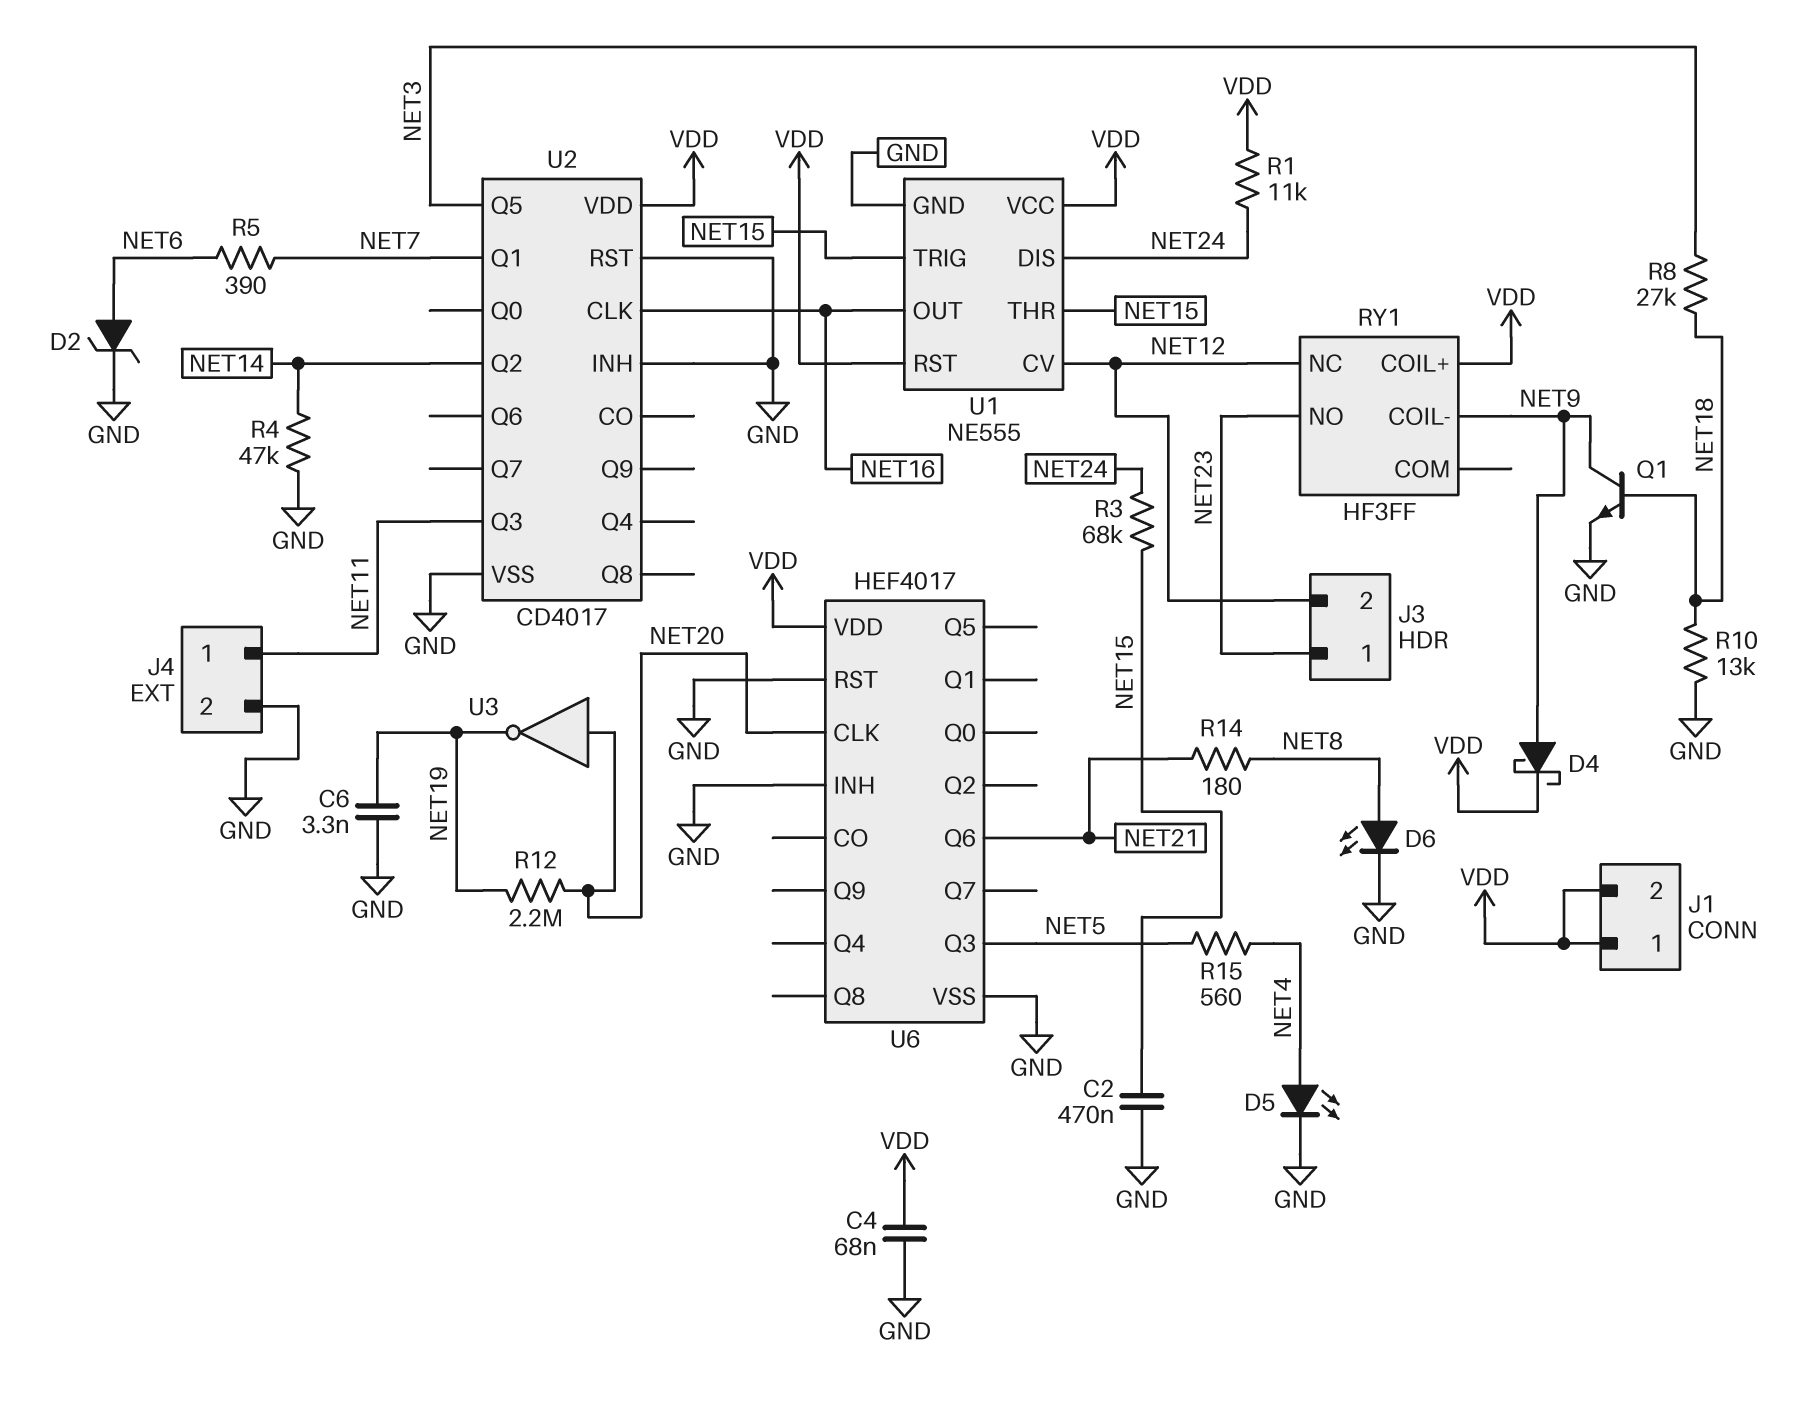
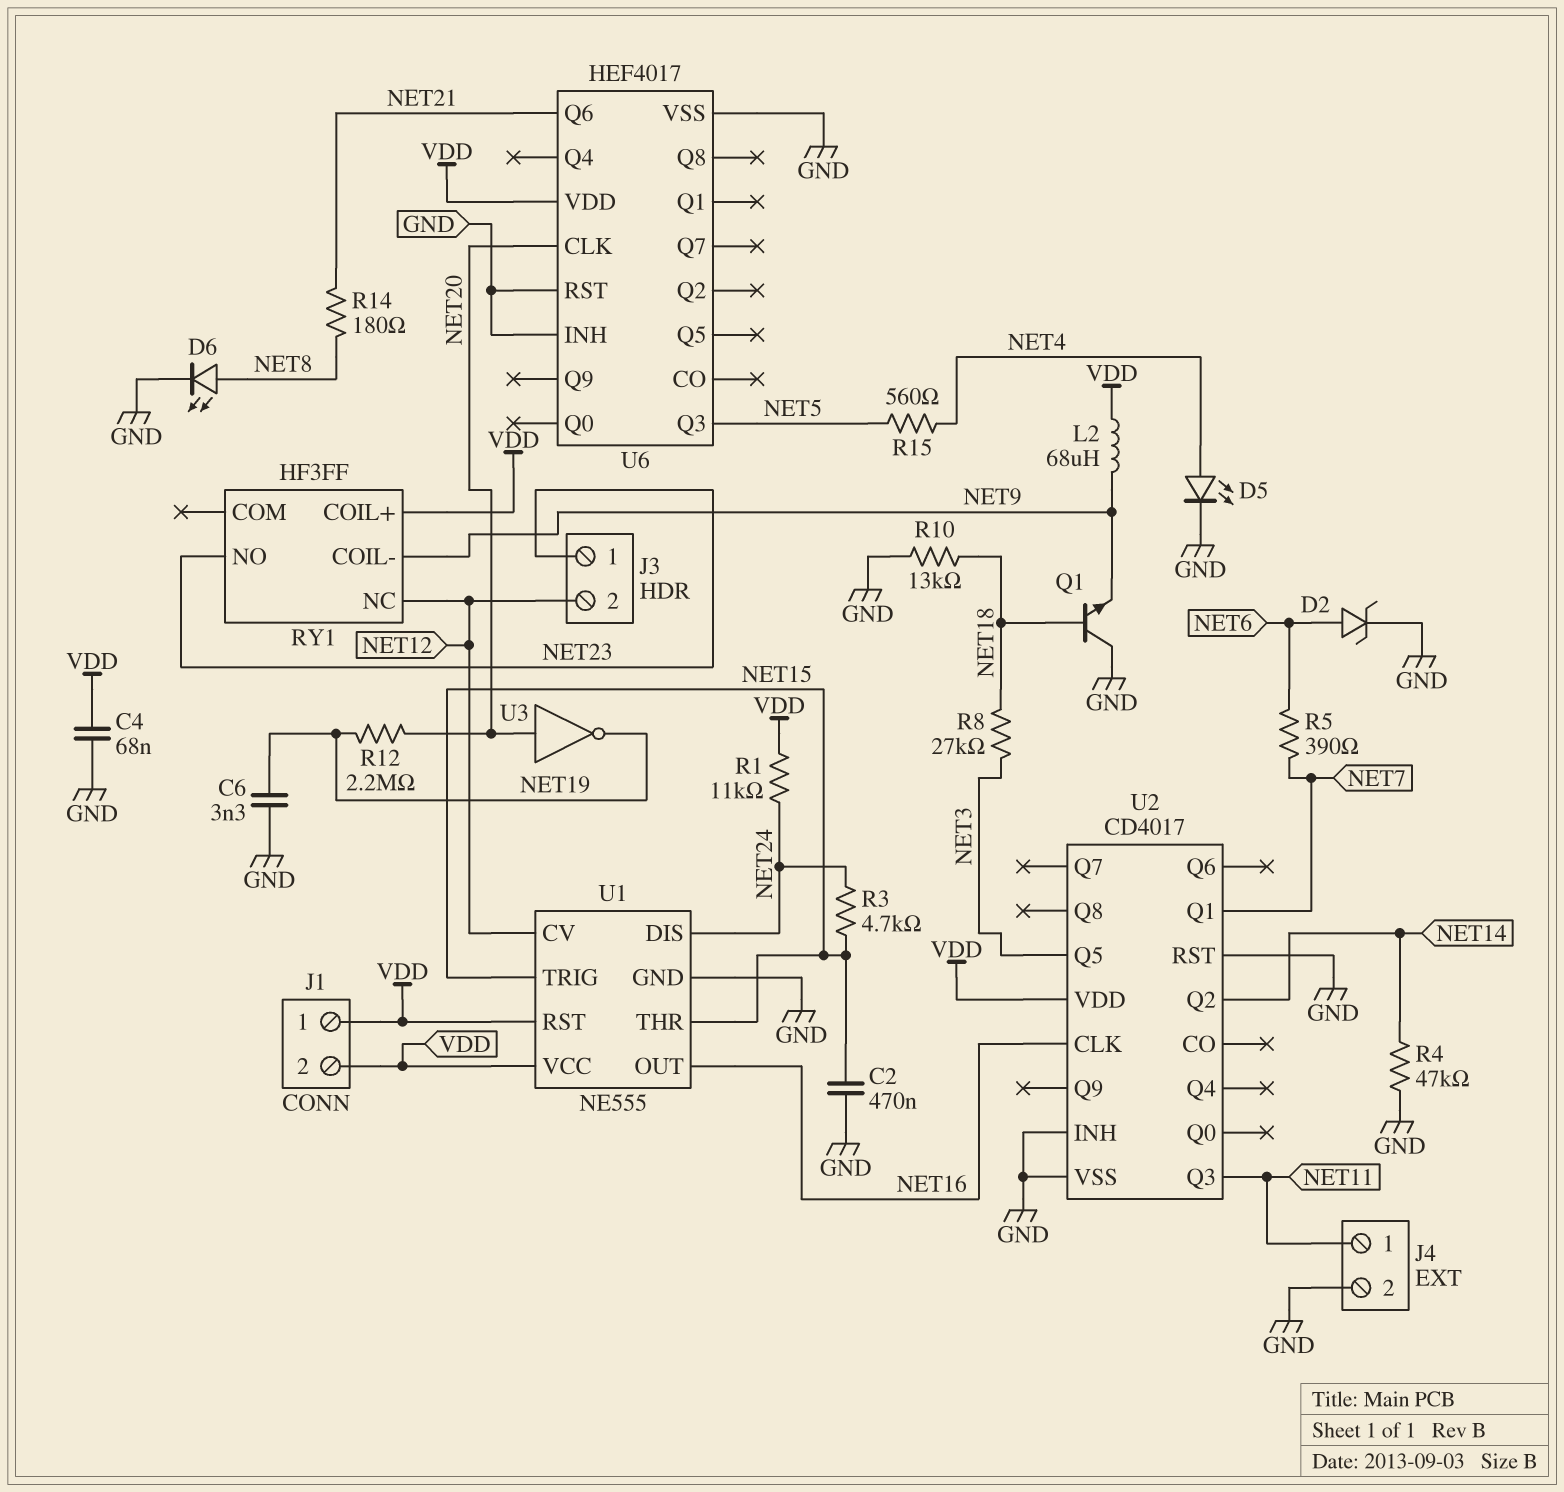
D4: schottky (A NET9, K VDD) -> none
L2: none -> 68uH (NET9, VDD)
Q1: NPN (B NET18, C NET9, E GND) -> NPN (B NET18, C GND, E NET9)
R3: 68k (NET15, NET24) -> 4.7k (NET15, NET24)

